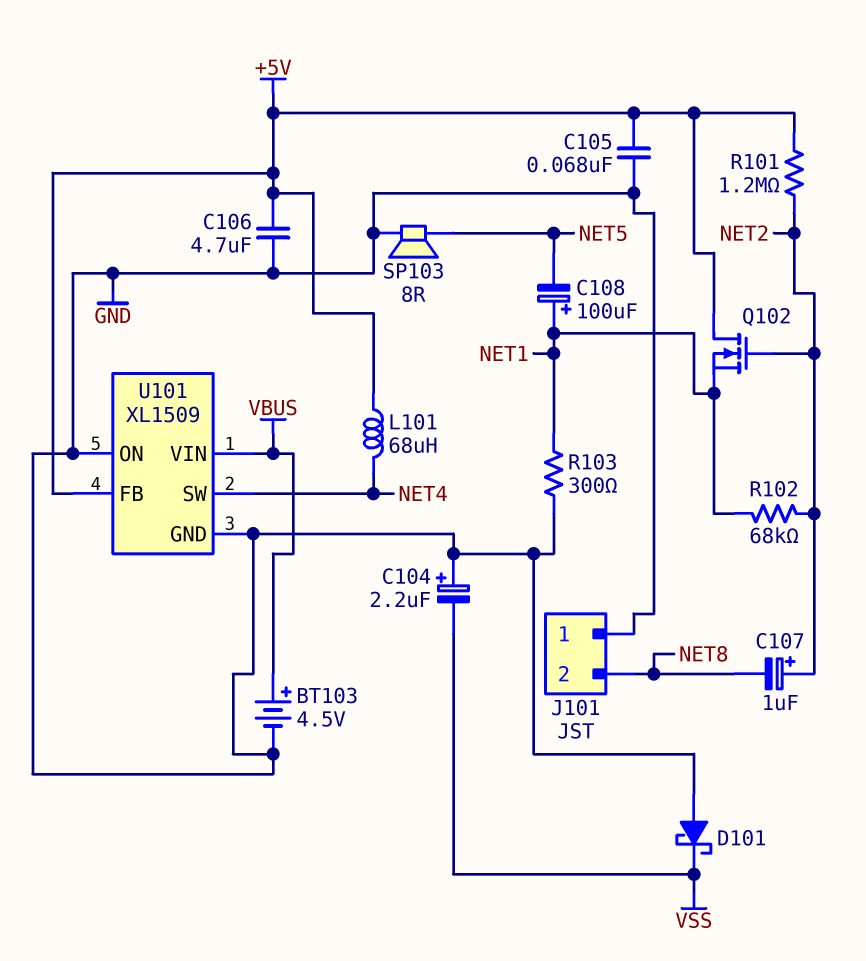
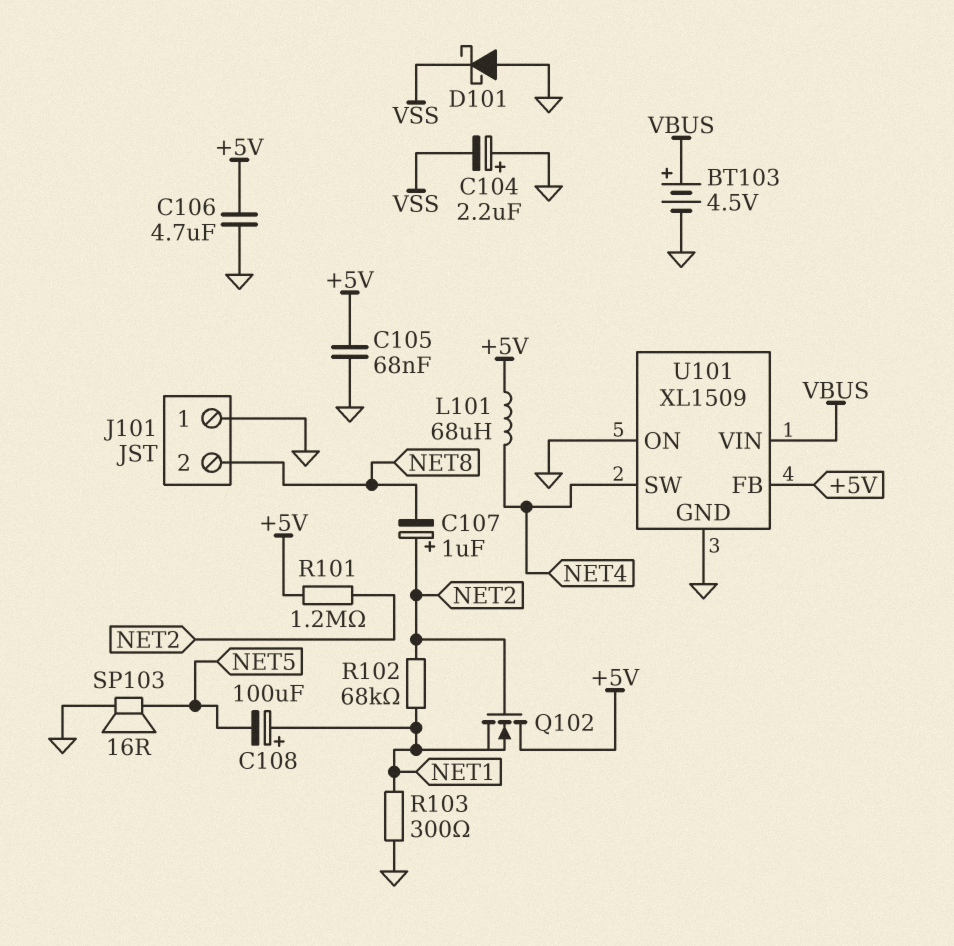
SP103: speaker 8R (GND, NET5) -> speaker 16R (GND, NET5)

